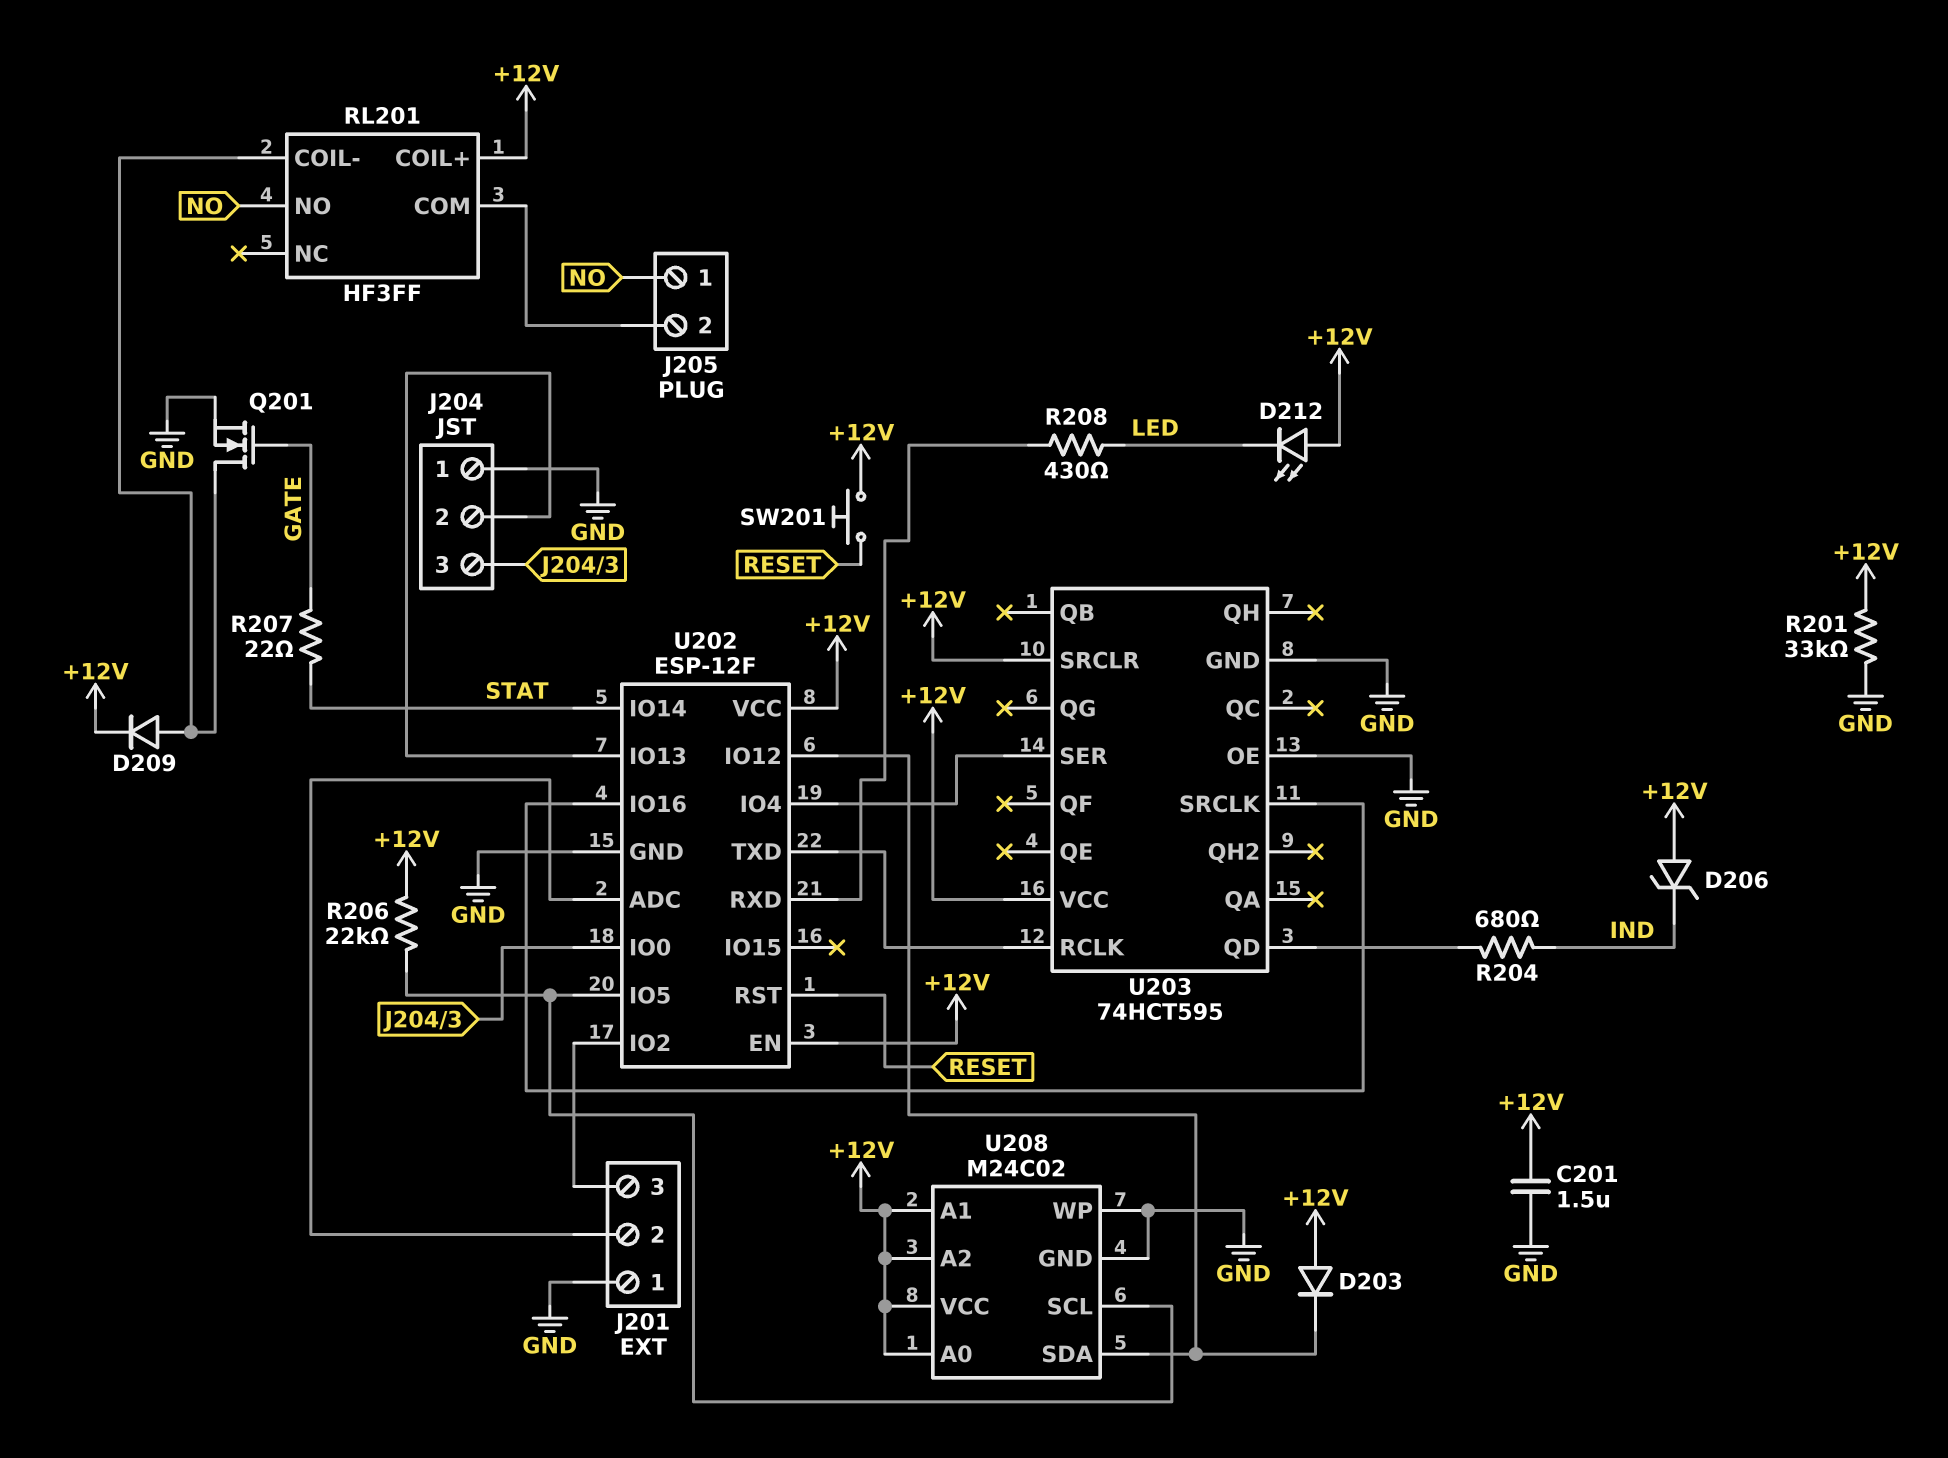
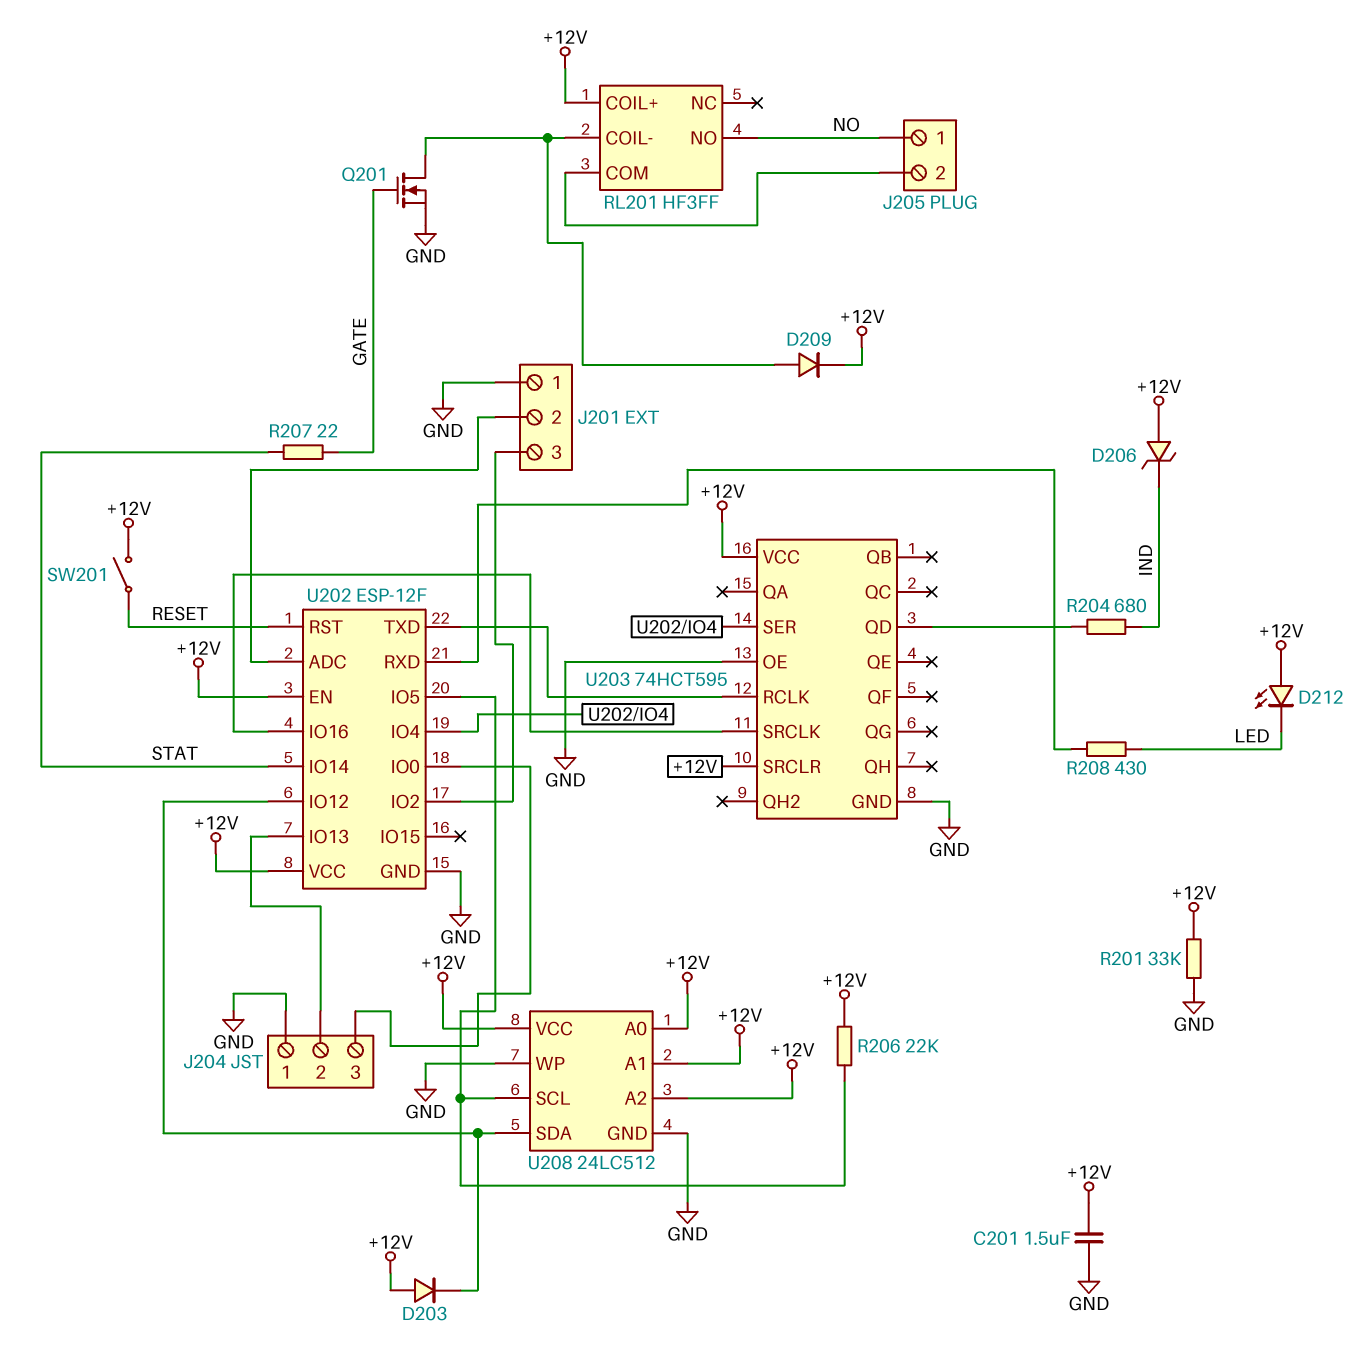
SW201: button (+12V, RESET) -> switch (+12V, RESET)
U208: M24C02 -> 24LC512

